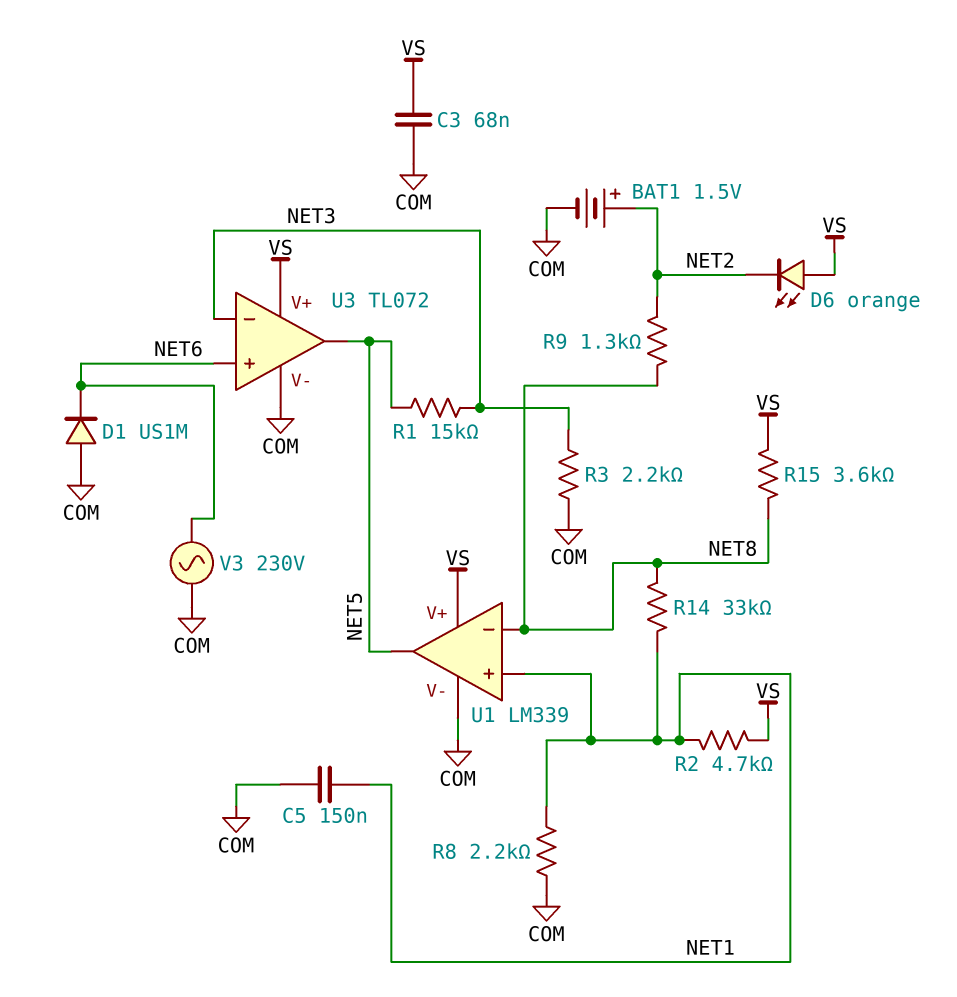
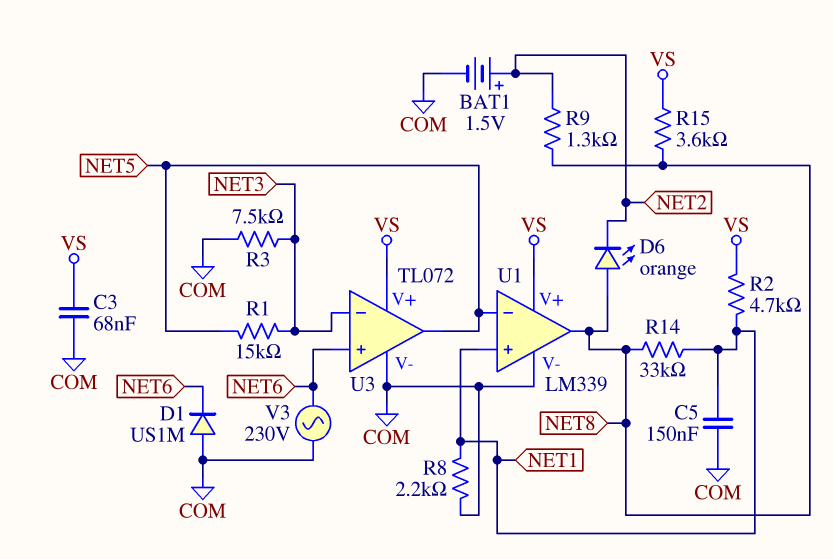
D6: LED orange (A VS, K NET2) -> LED orange (A NET8, K NET2)
R3: 2.2k (COM, NET3) -> 7.5k (COM, NET3)
U1 pin in-: NET8 -> NET5
U1 pin out: NET5 -> NET8

